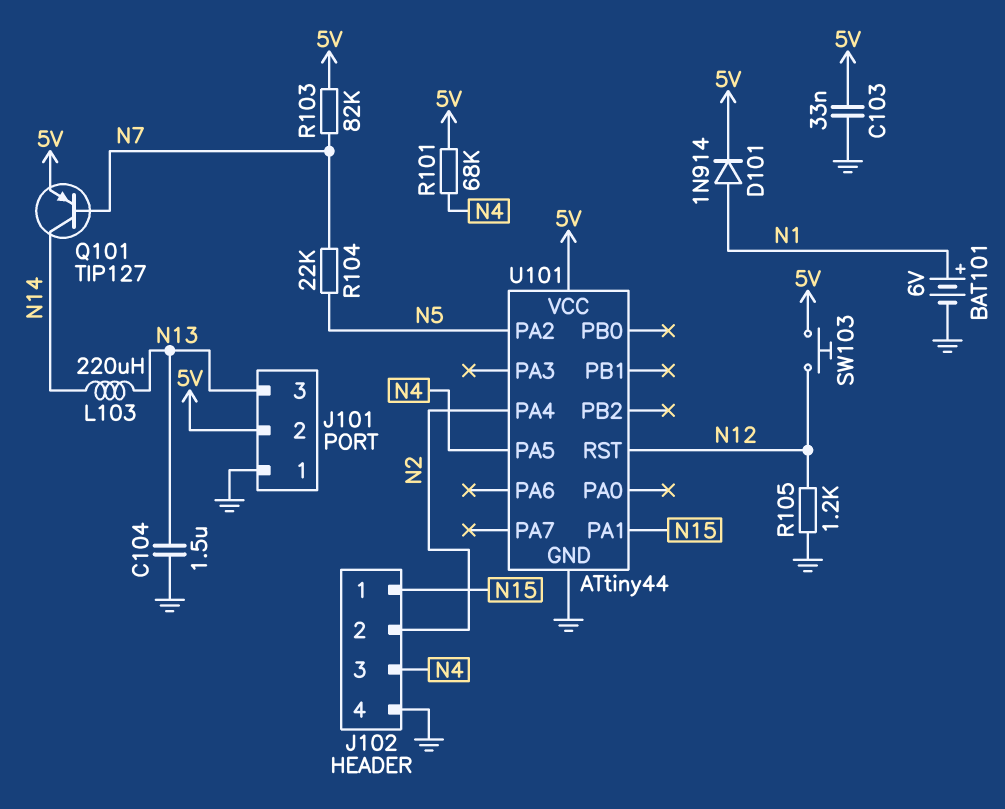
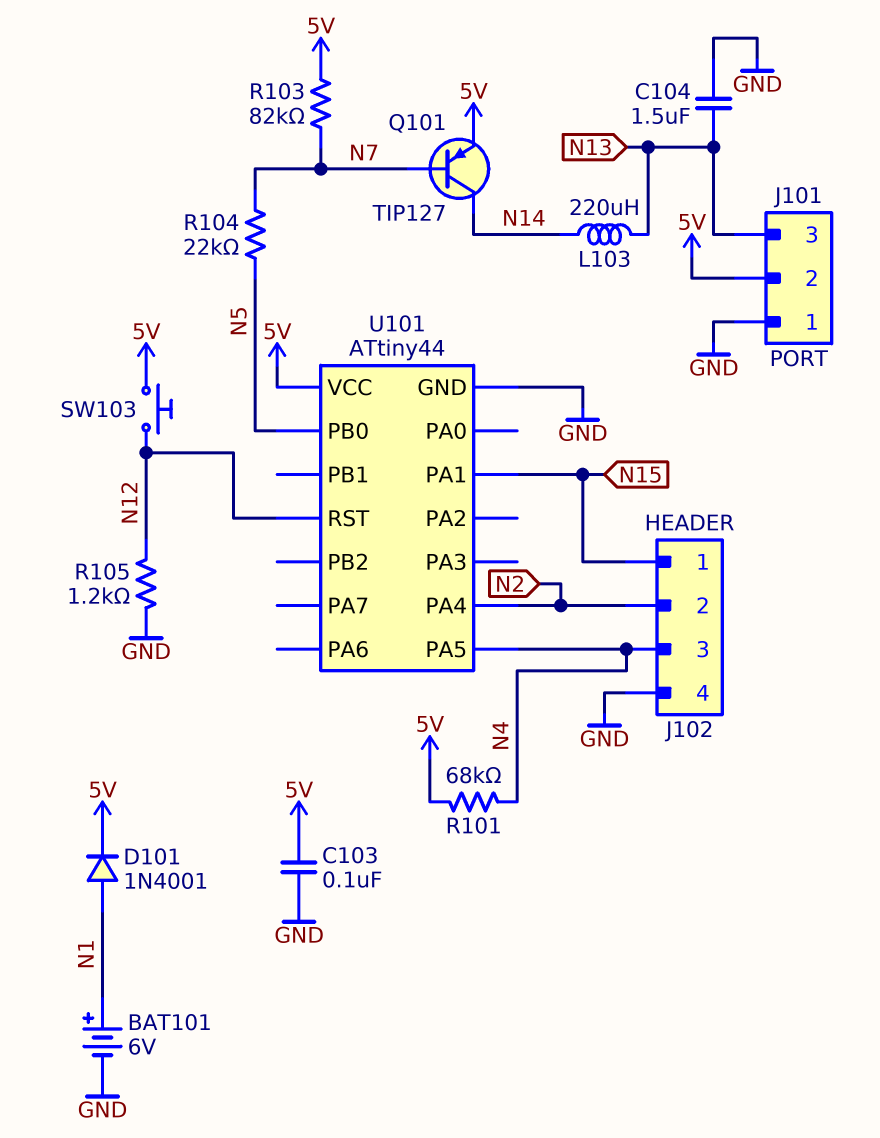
C103: 33nF (5V, GND) -> 100nF (5V, GND)
D101: diode 1N914 (A N1, K 5V) -> diode 1N4001 (A N1, K 5V)
U101 pin PA2: N5 -> none
U101 pin PB0: none -> N5

